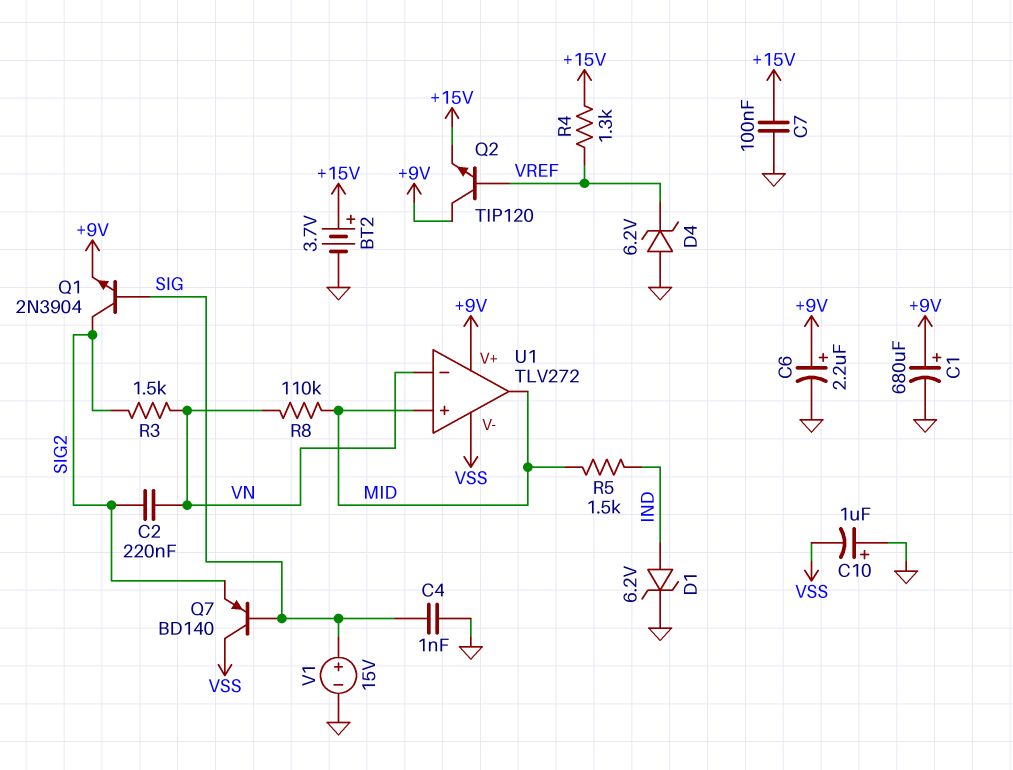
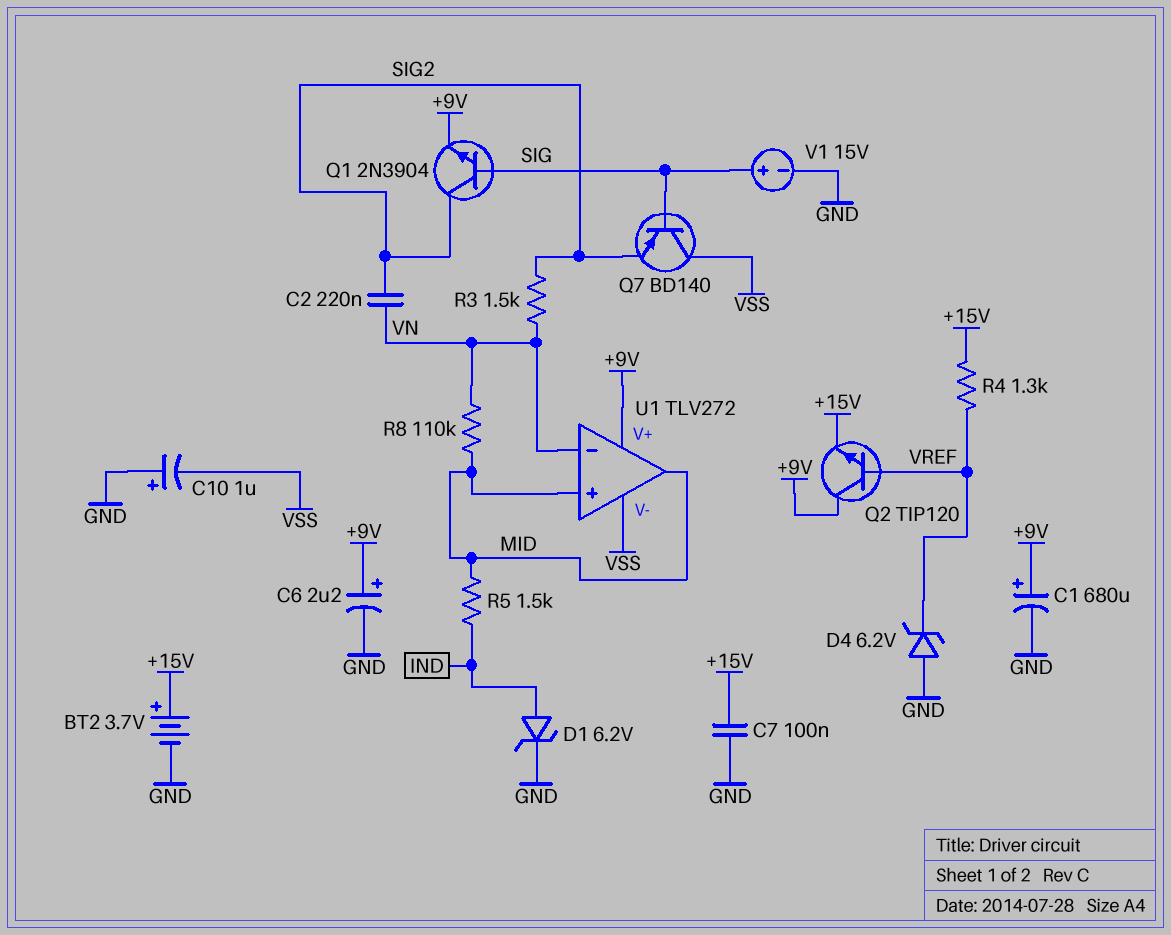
C4: 1nF (GND, SIG) -> none

